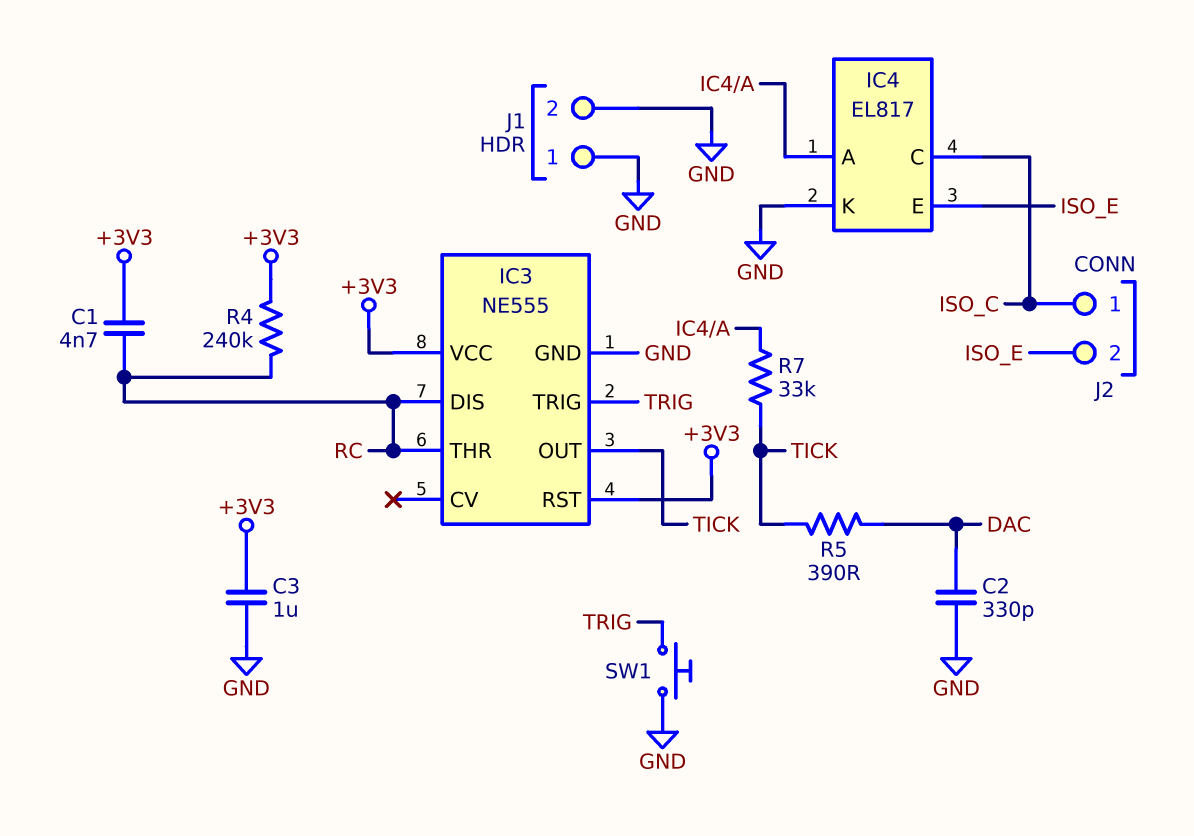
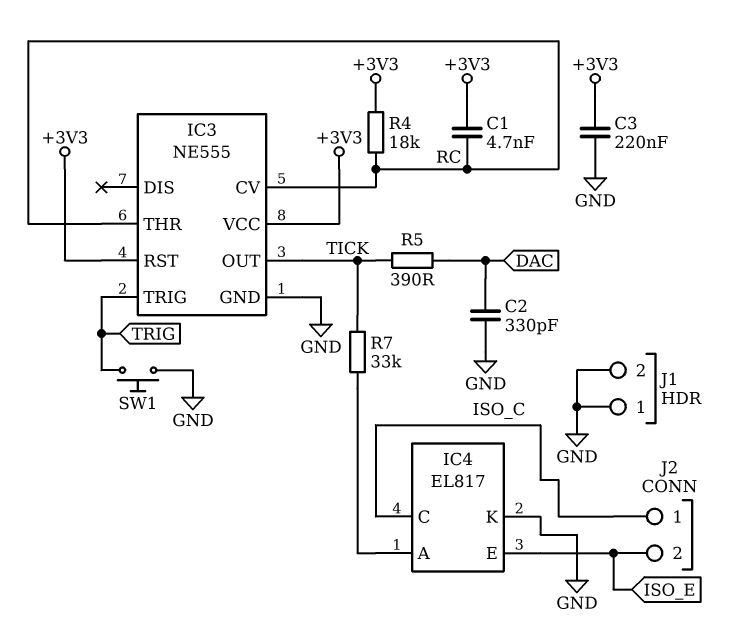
C3: 1uF (+3V3, GND) -> 220nF (+3V3, GND)
IC3 pin CV: none -> RC
IC3 pin DIS: RC -> none
R4: 240k (+3V3, RC) -> 18k (+3V3, RC)

